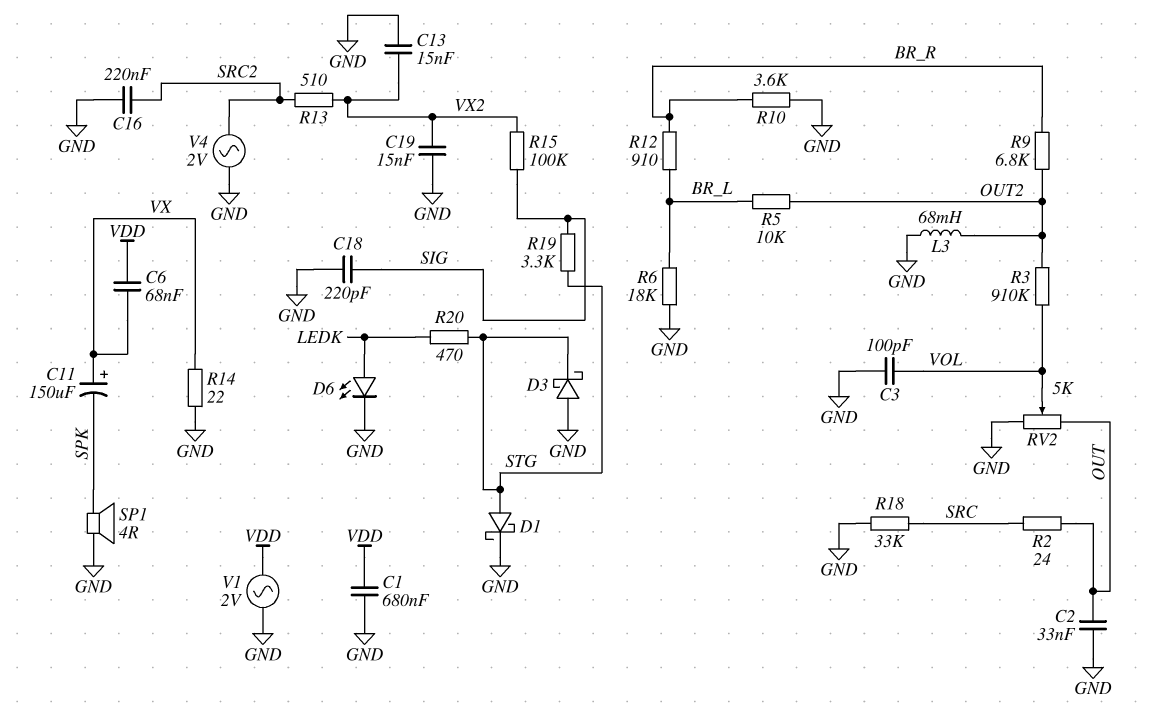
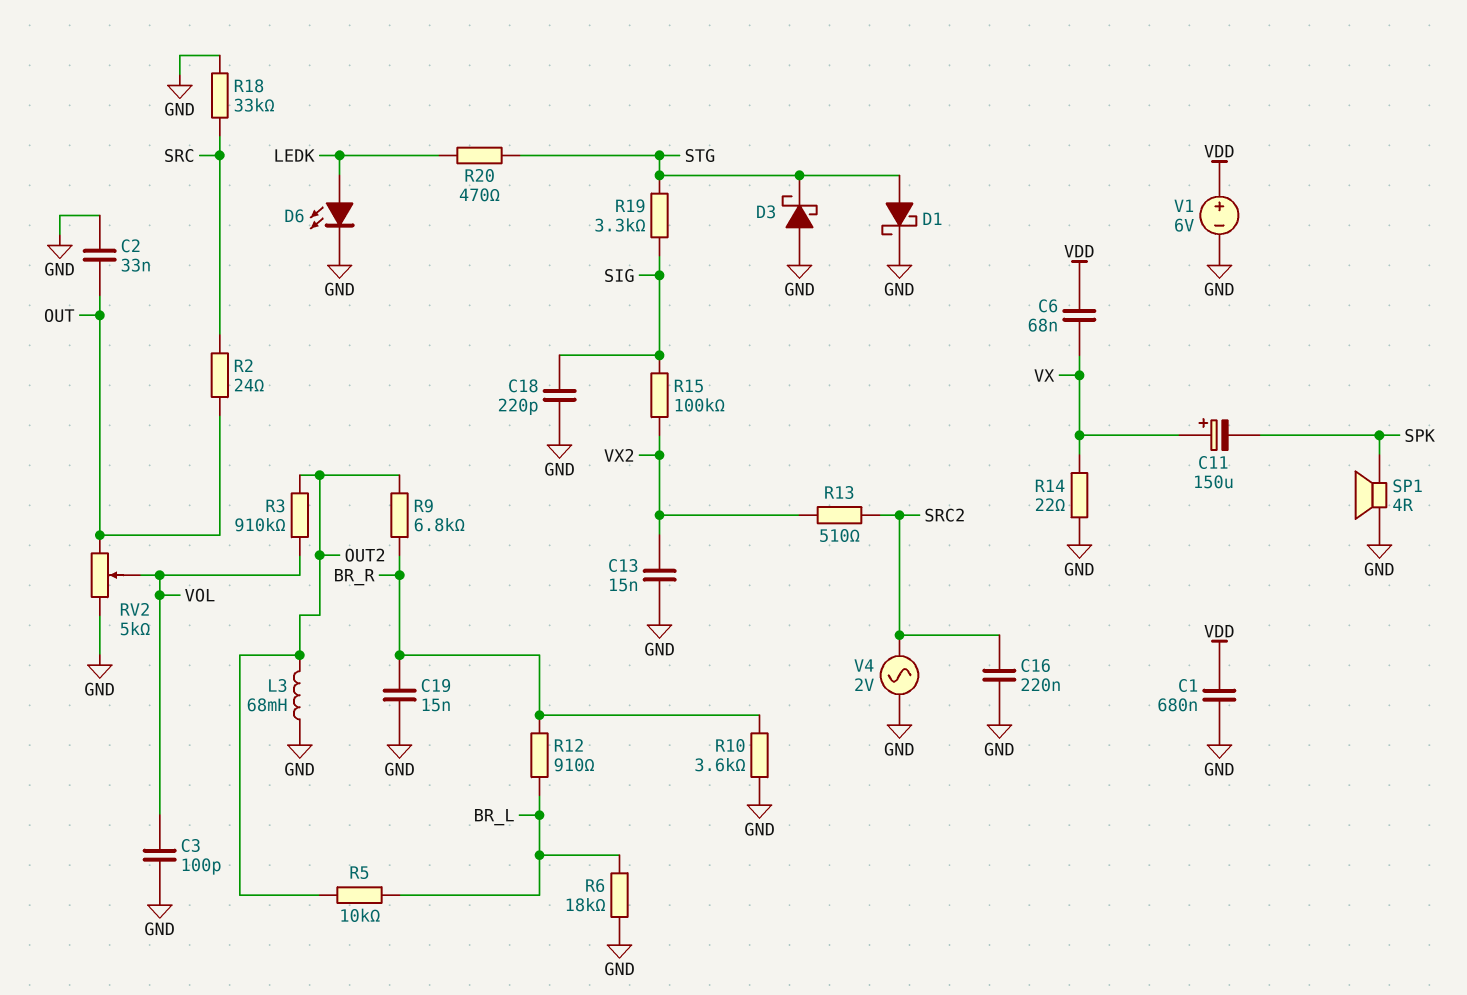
C19: 15nF (GND, VX2) -> 15nF (BR_R, GND)
V1: AC 2V (GND, VDD) -> 6V (plus VDD, minus GND)

